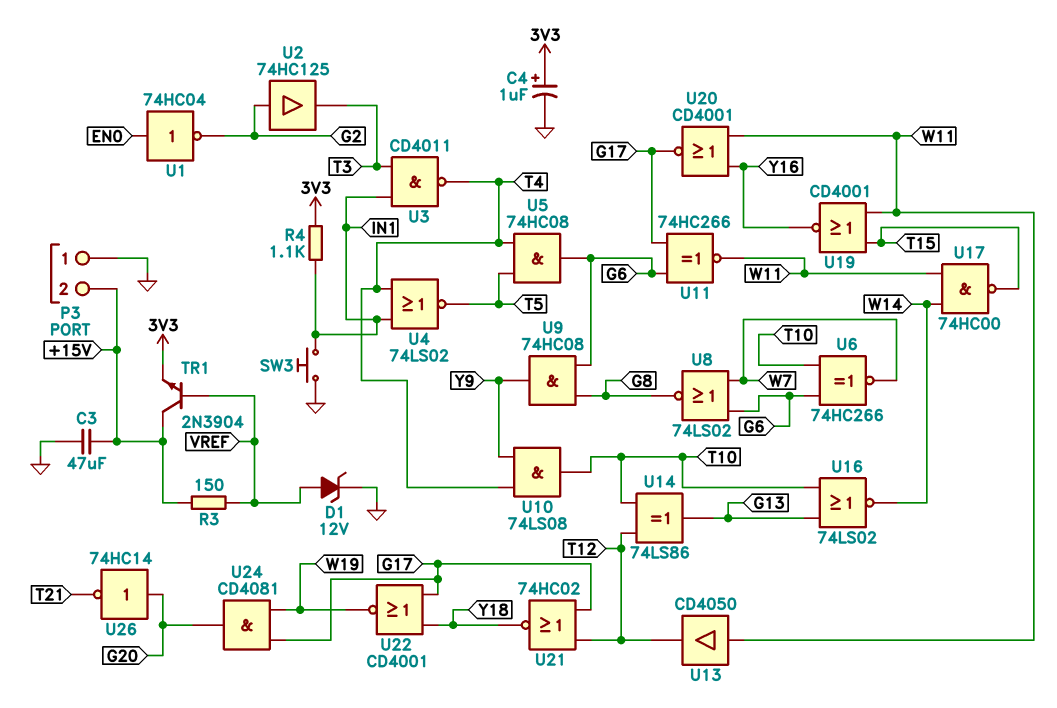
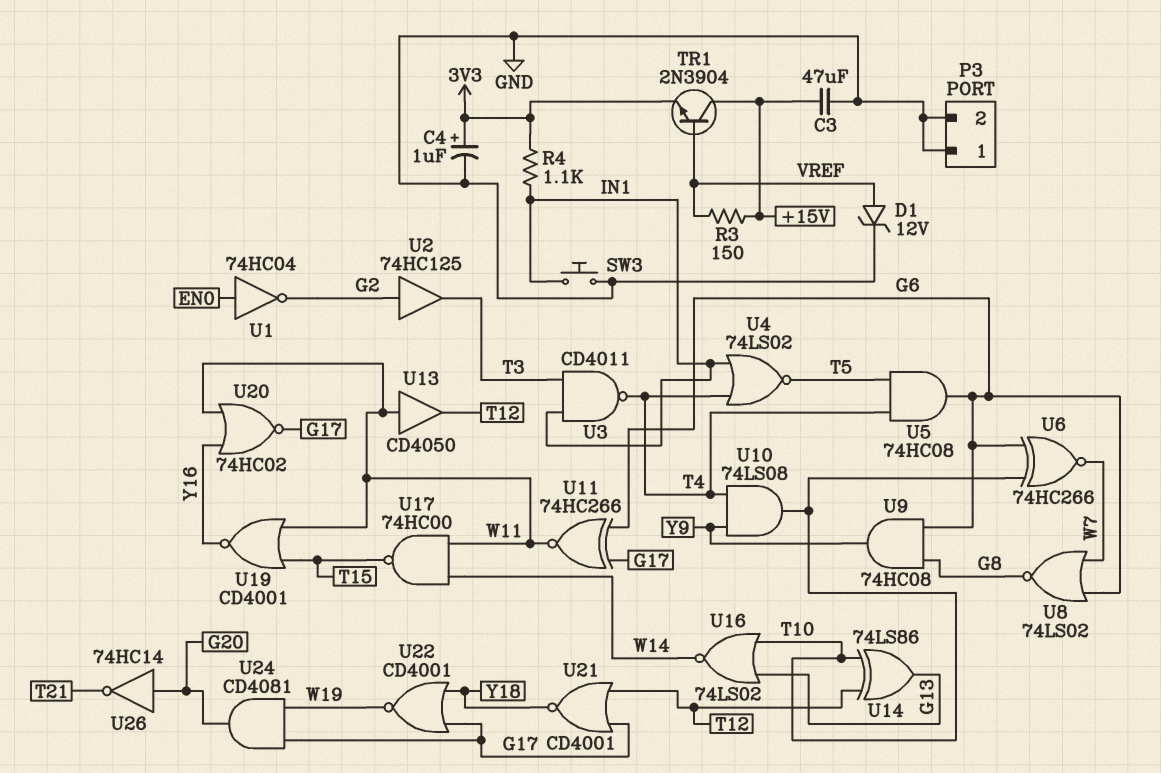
P3 pin 2: +15V -> GND
U20: NOR CD4001 (in W11, in Y16, out G17) -> NOR 74HC02 (in W11, in Y16, out G17)
U21: NOR 74HC02 (in G17, in T12, out Y18) -> NOR CD4001 (in G17, in T12, out Y18)

